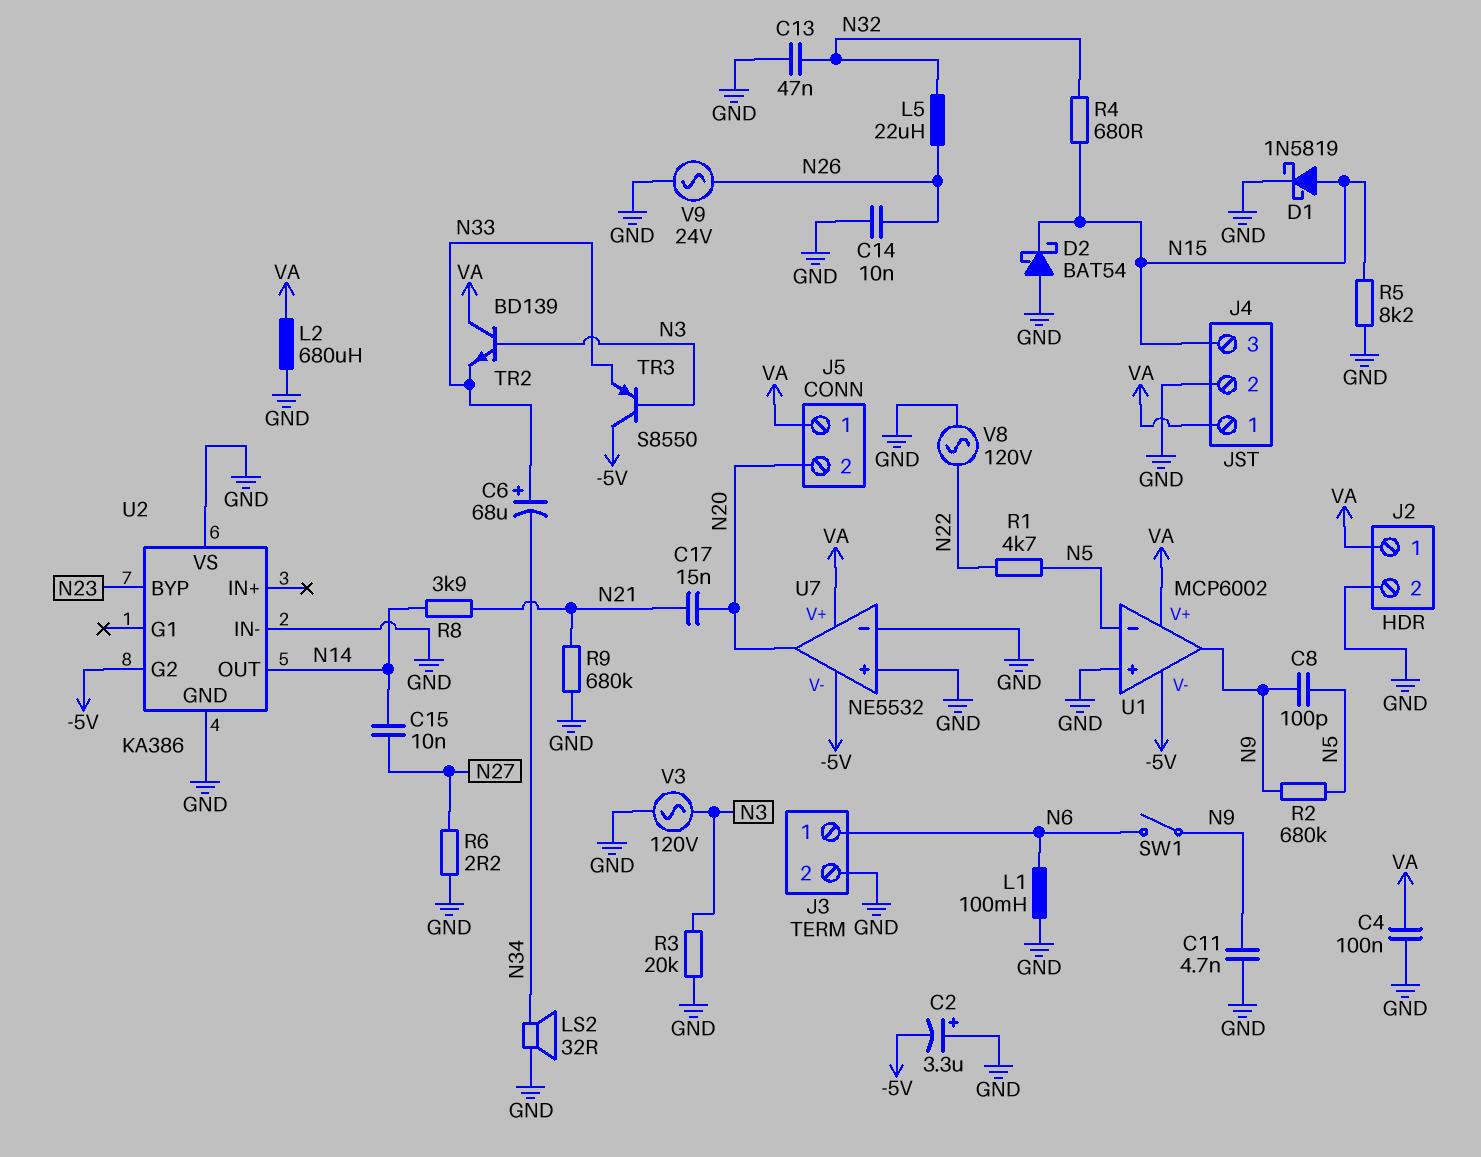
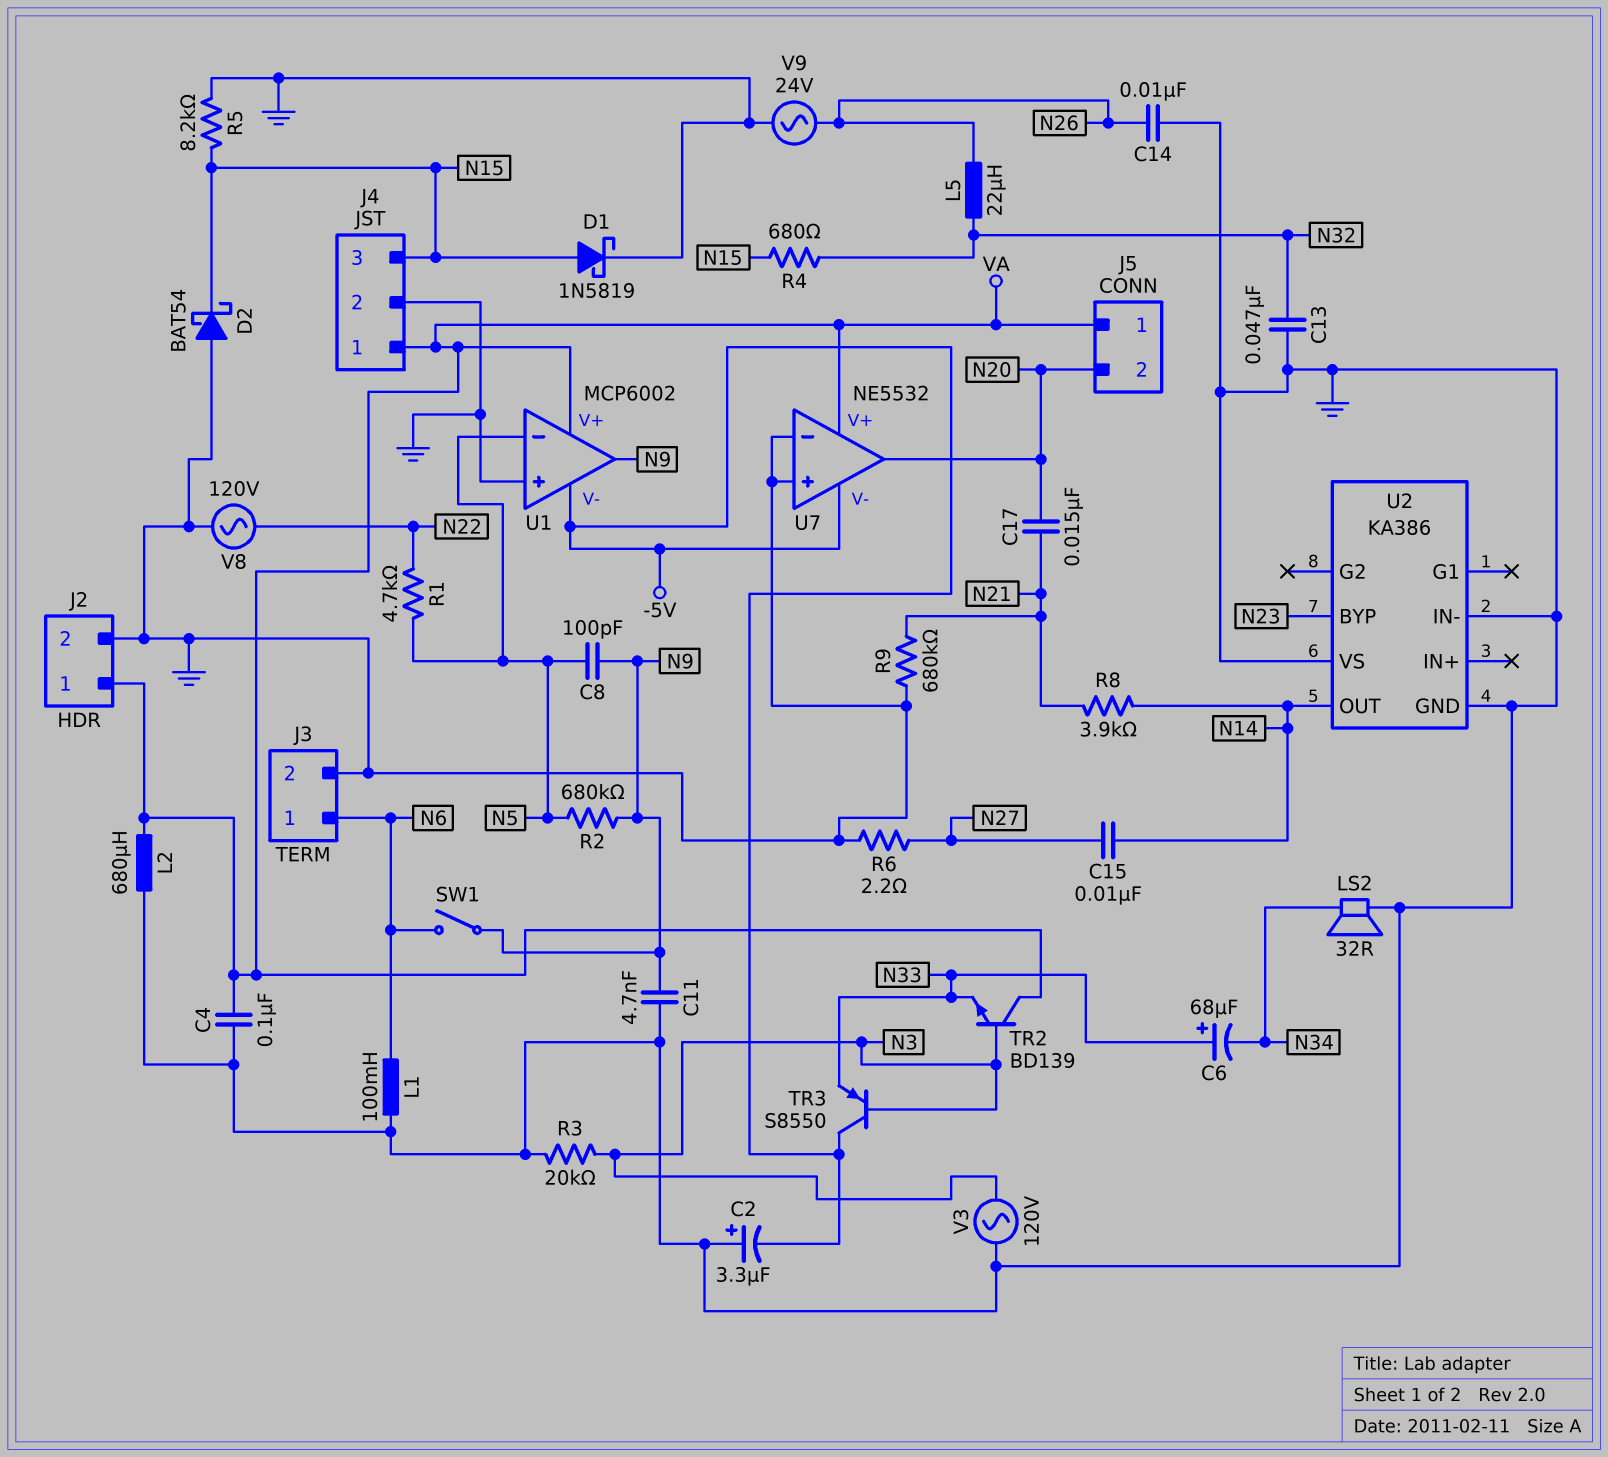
U2 pin G2: -5V -> none

